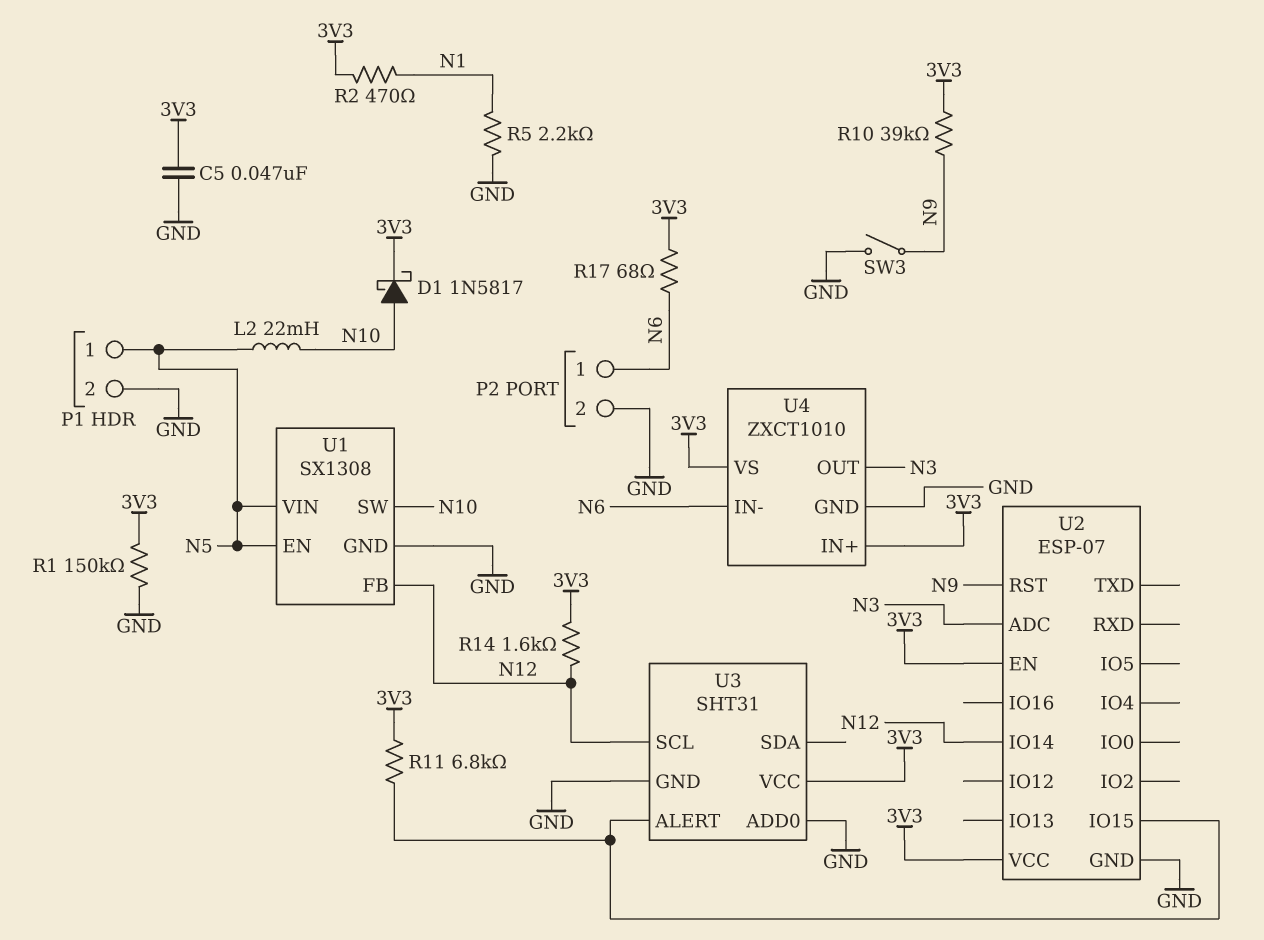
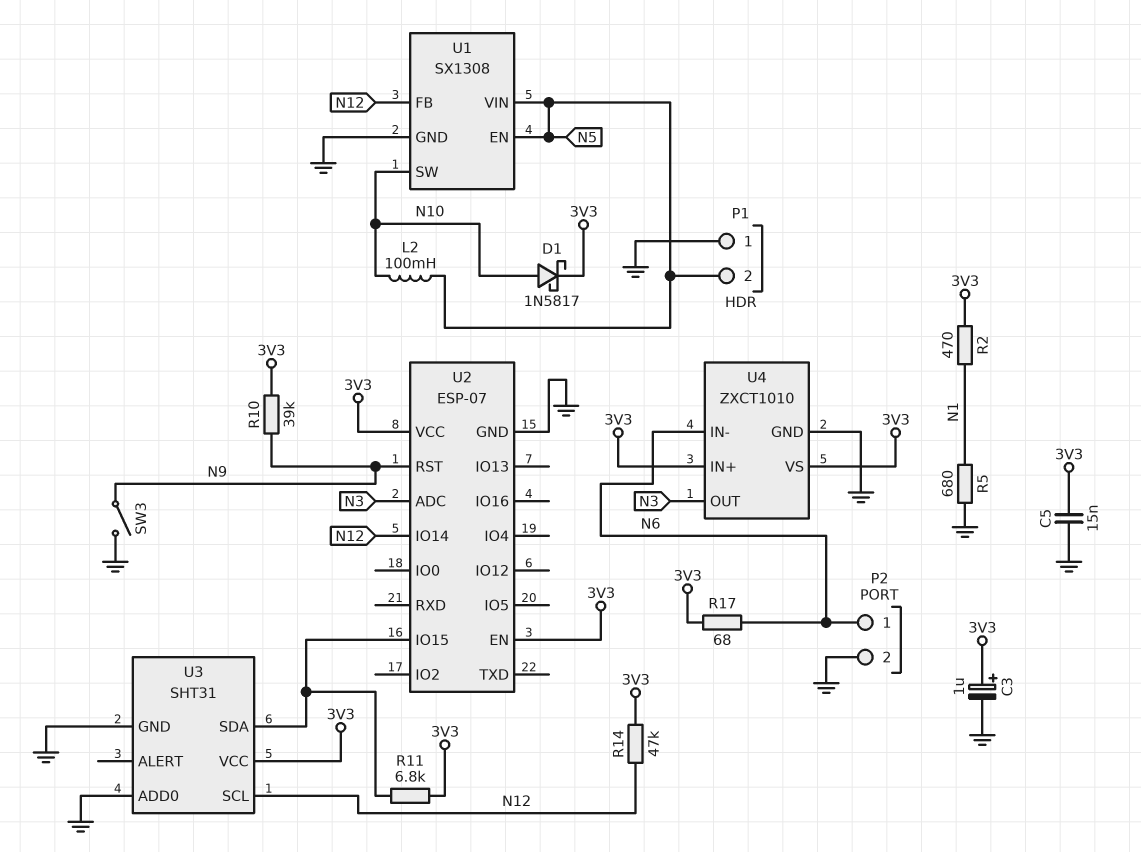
C3: none -> 1uF (plus 3V3, minus GND)
C5: 47nF (3V3, GND) -> 15nF (3V3, GND)
L2: 22mH (N5, N10) -> 100mH (N5, N10)
P1 pin 1: N5 -> GND
P1 pin 2: GND -> N5
R1: 150k (3V3, GND) -> none
R5: 2.2k (GND, N1) -> 680 (GND, N1)
R14: 1.6k (3V3, N12) -> 47k (3V3, N12)
U3 pin ALERT: U2/IO15 -> none
U3 pin SDA: none -> U2/IO15

